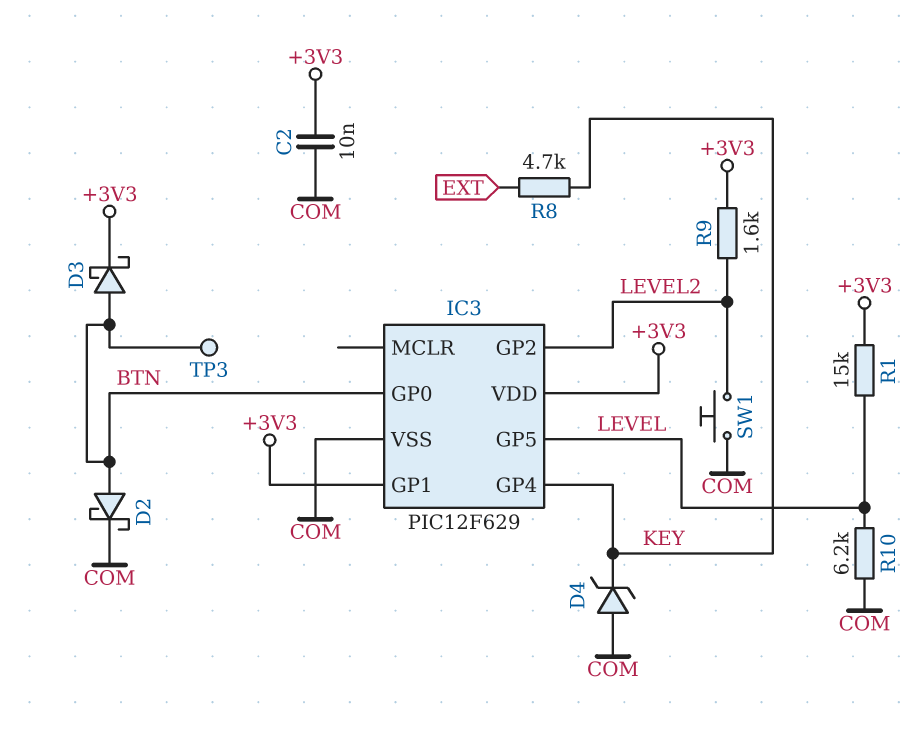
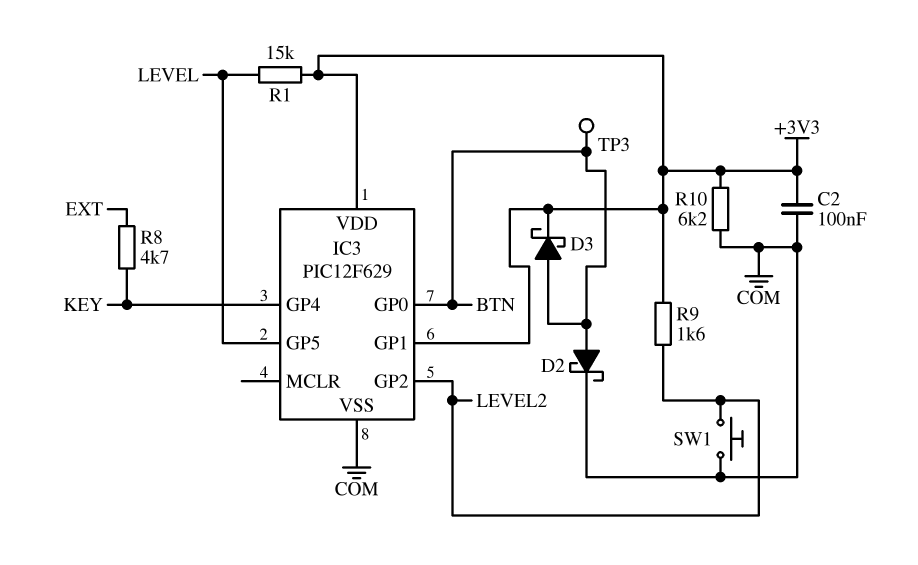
C2: 10nF (+3V3, COM) -> 100nF (+3V3, COM)
D4: zener (A COM, K KEY) -> none
R10: 6.2k (COM, LEVEL) -> 6.2k (+3V3, COM)

